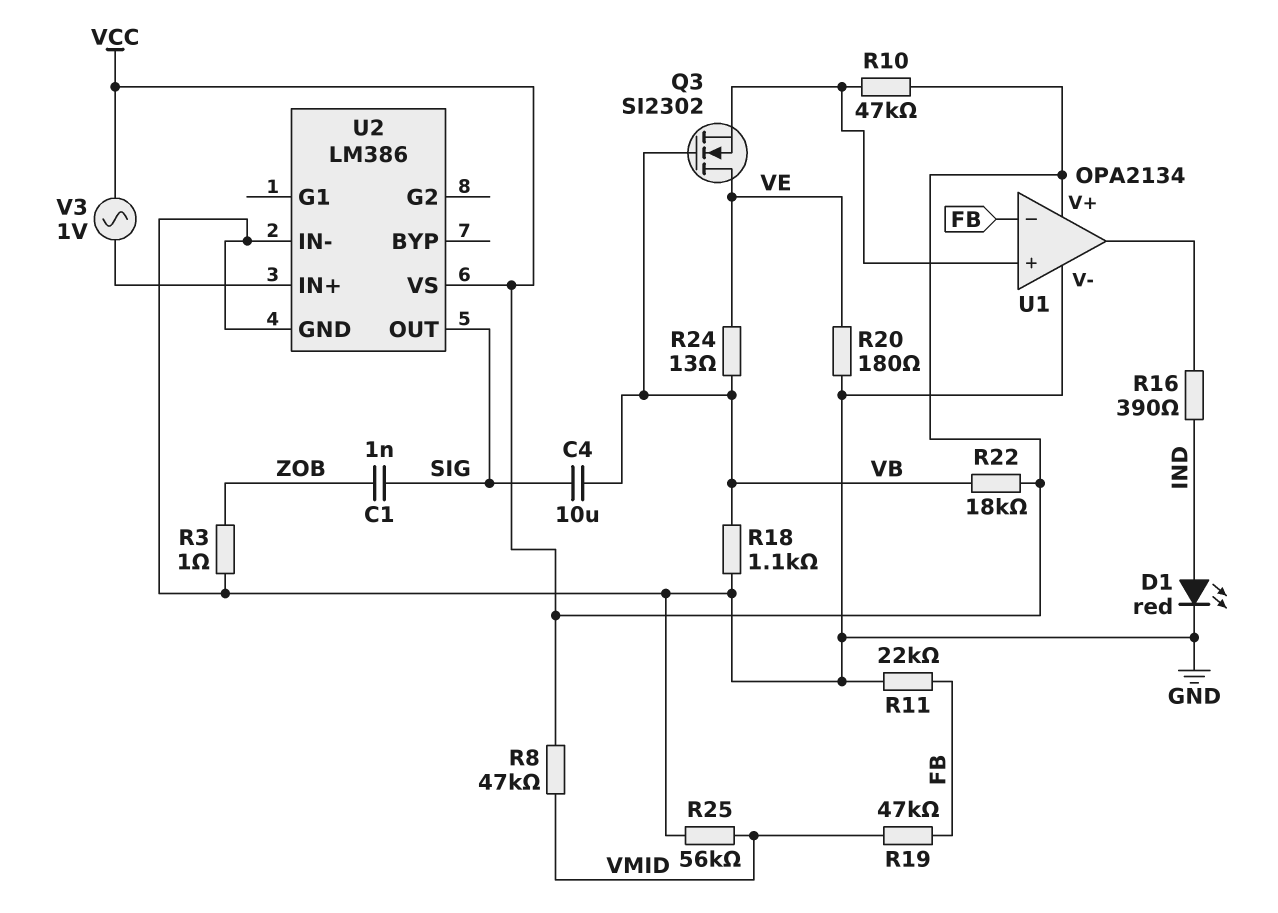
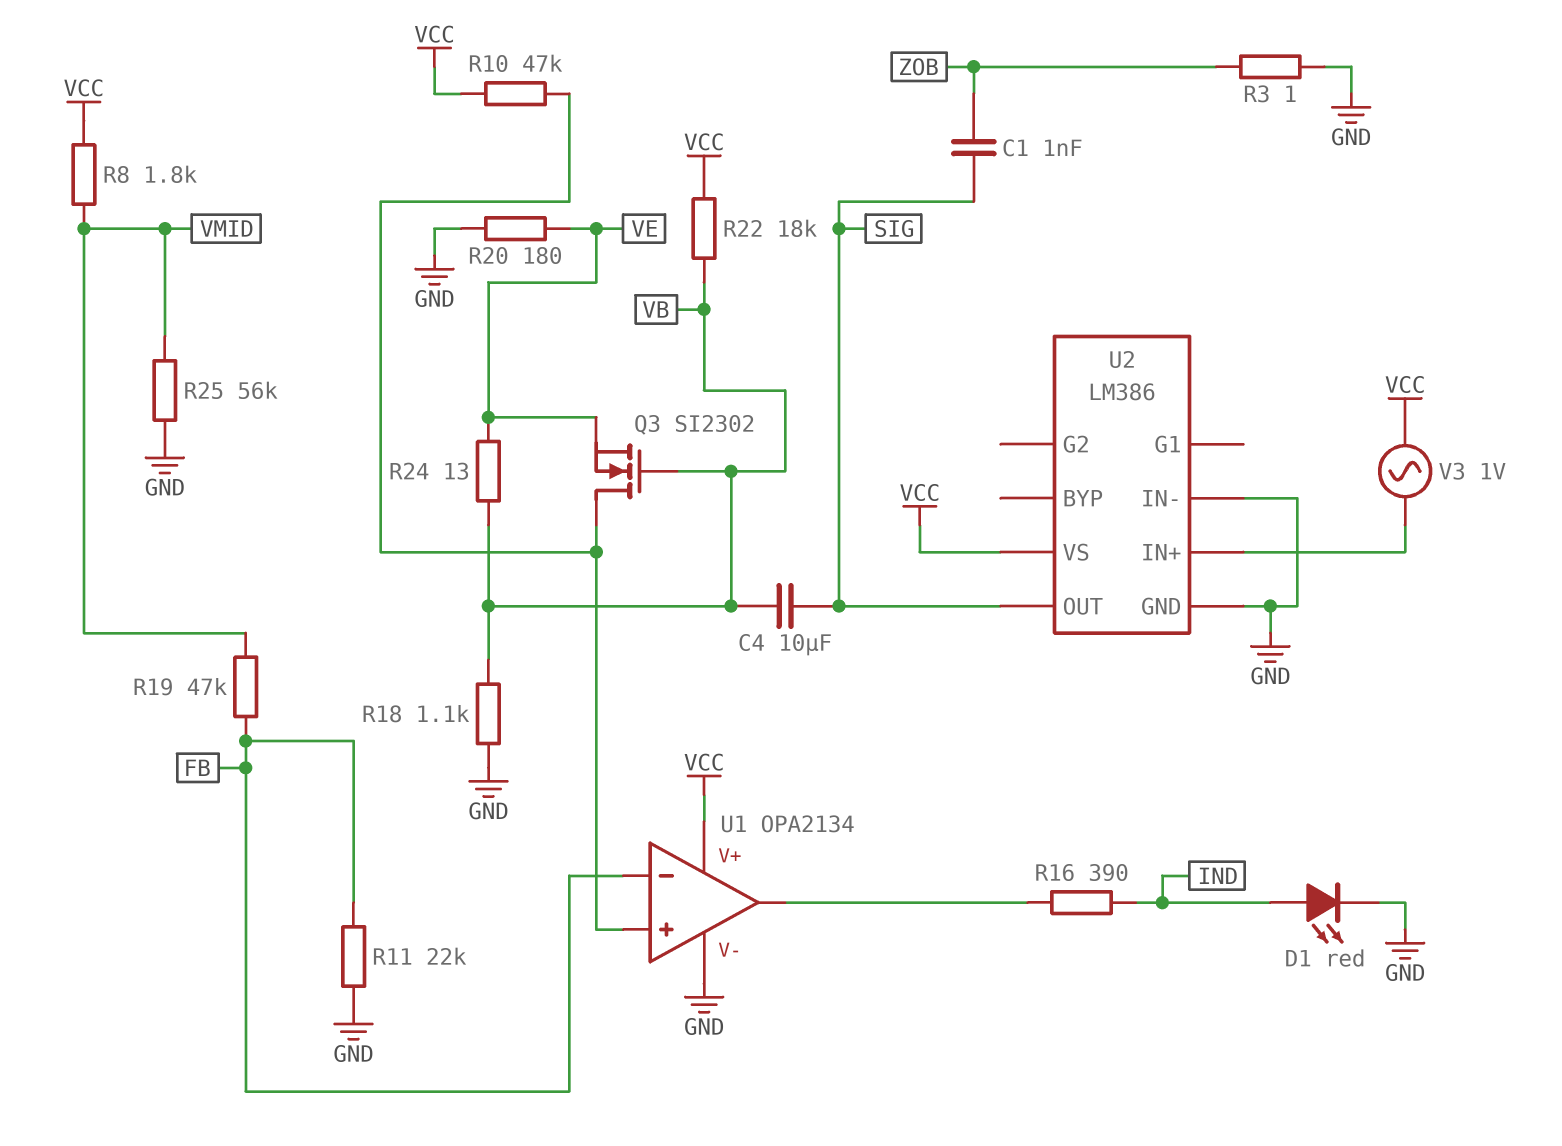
Q3: NMOS SI2302 (G VB, D VE, S U1/in+) -> NMOS SI2302 (G VB, D U1/in+, S VE)
R8: 47k (VCC, VMID) -> 1.8k (VCC, VMID)

